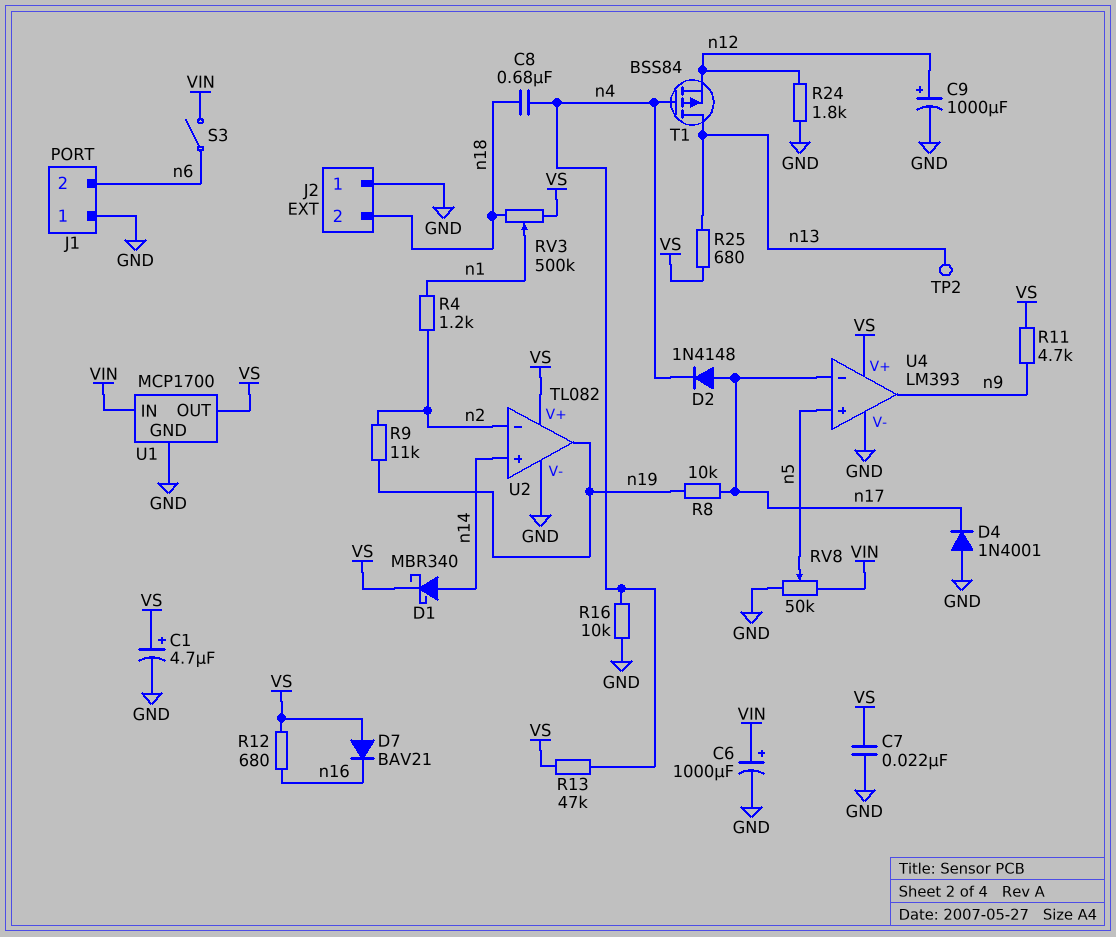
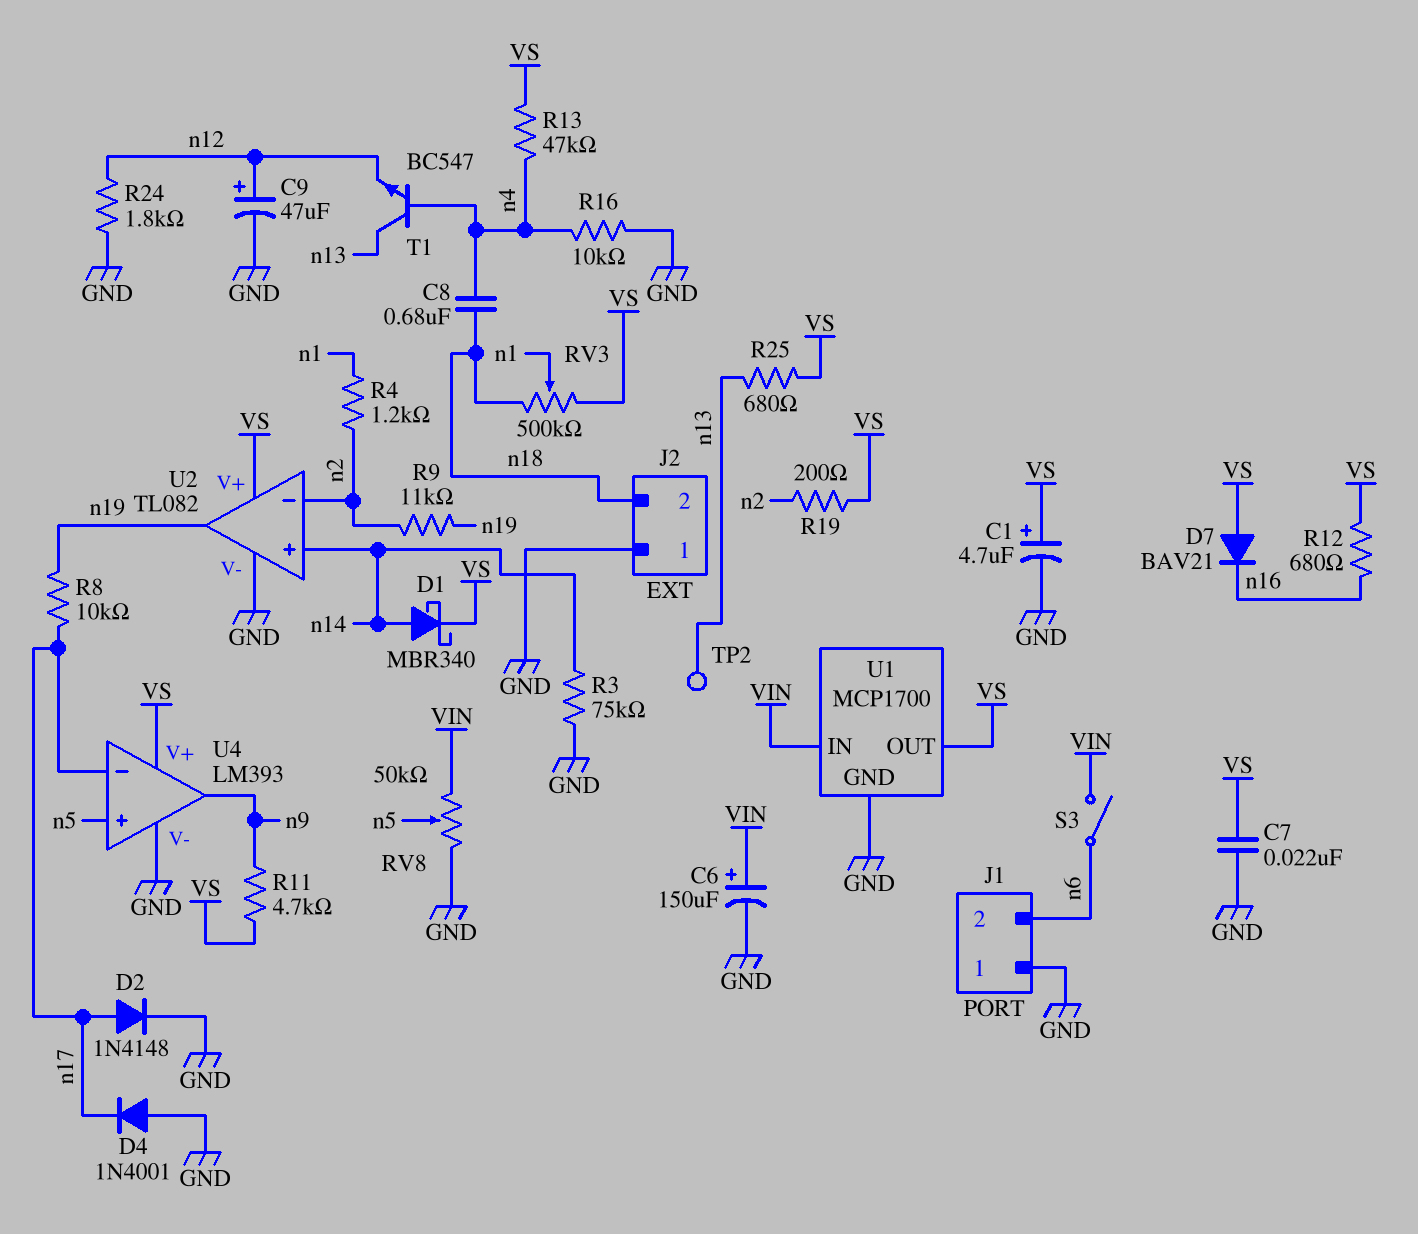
C6: 1000uF (plus VIN, minus GND) -> 150uF (plus VIN, minus GND)
C9: 1000uF (plus n12, minus GND) -> 47uF (plus n12, minus GND)
D2: diode 1N4148 (A n17, K n4) -> diode 1N4148 (A n17, K GND)
R3: none -> 75k (GND, n14)
R19: none -> 200 (VS, n2)
T1: PMOS BSS84 (G n4, D n13, S n12) -> NPN BC547 (B n4, C n13, E n12)

